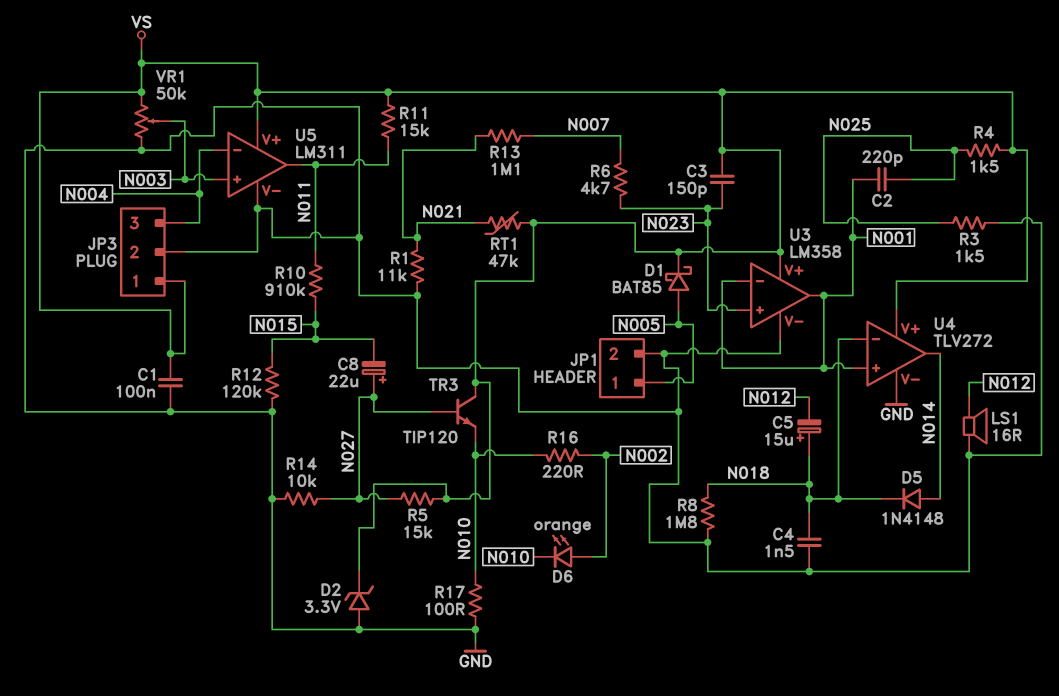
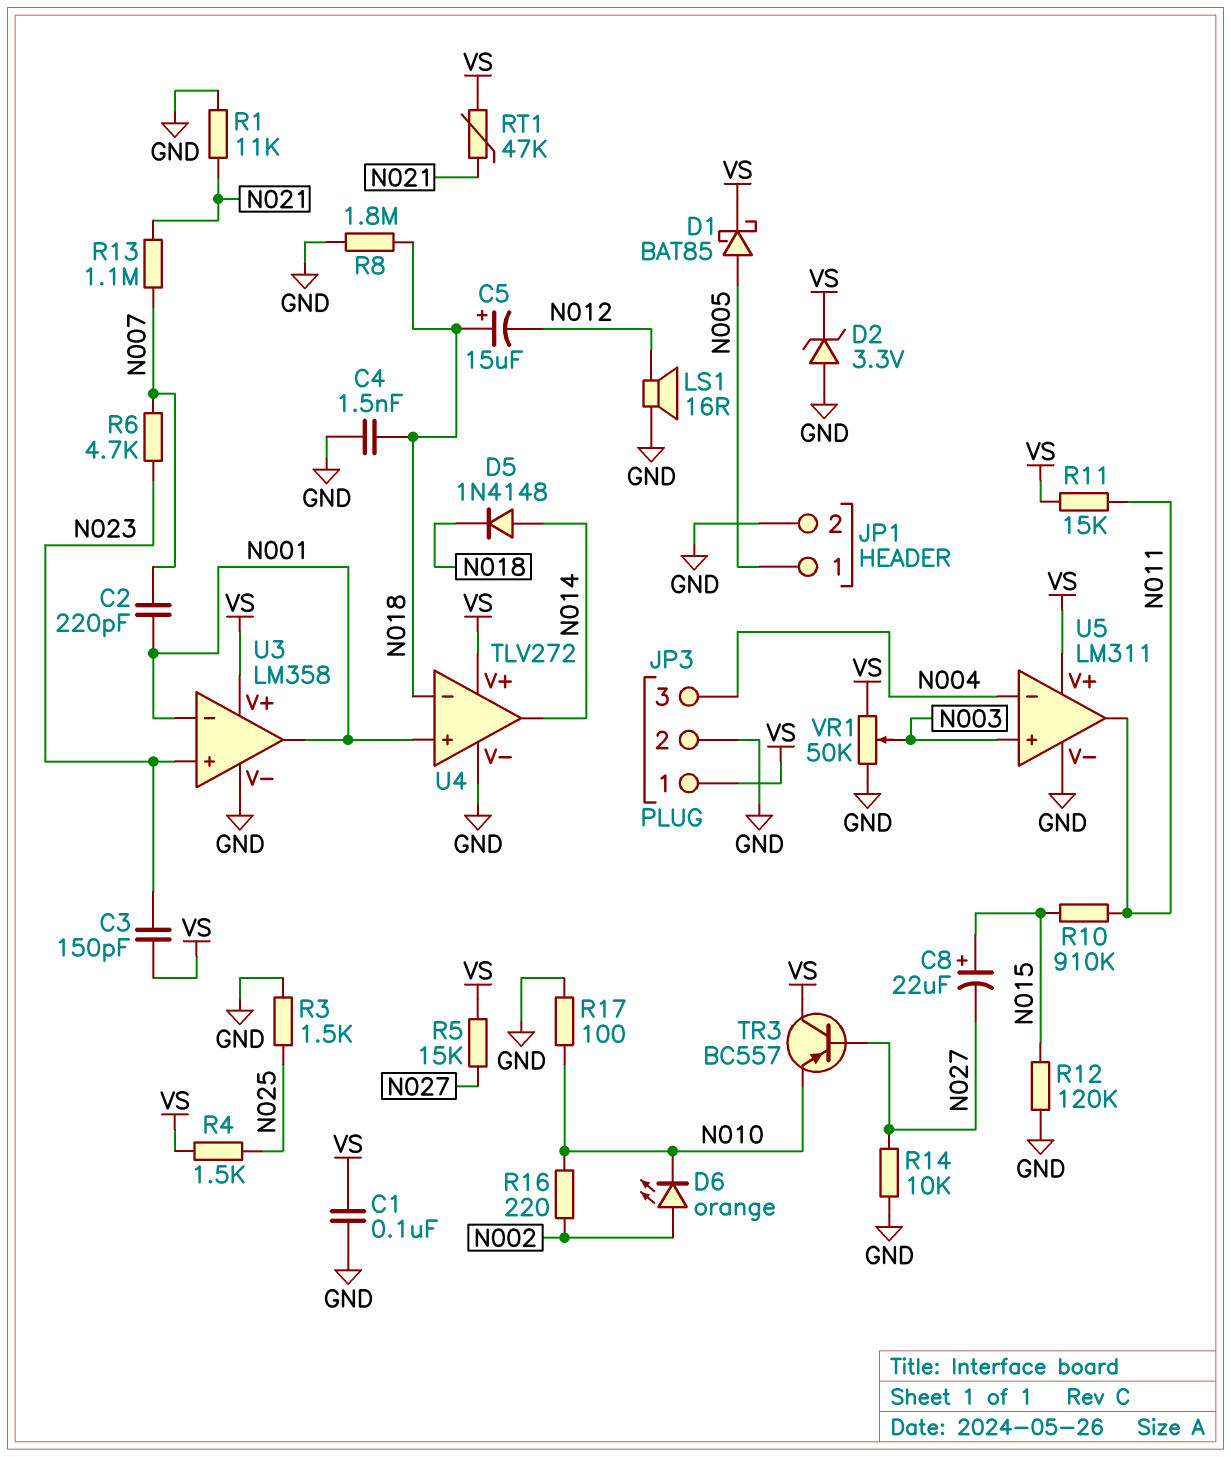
C2: 220pF (N001, N025) -> 220pF (N001, N007)
C8: 22uF (plus N027, minus N015) -> 22uF (plus N015, minus N027)
TR3: NPN TIP120 (B N027, C VS, E N010) -> PNP BC557 (B N027, C VS, E N010)

